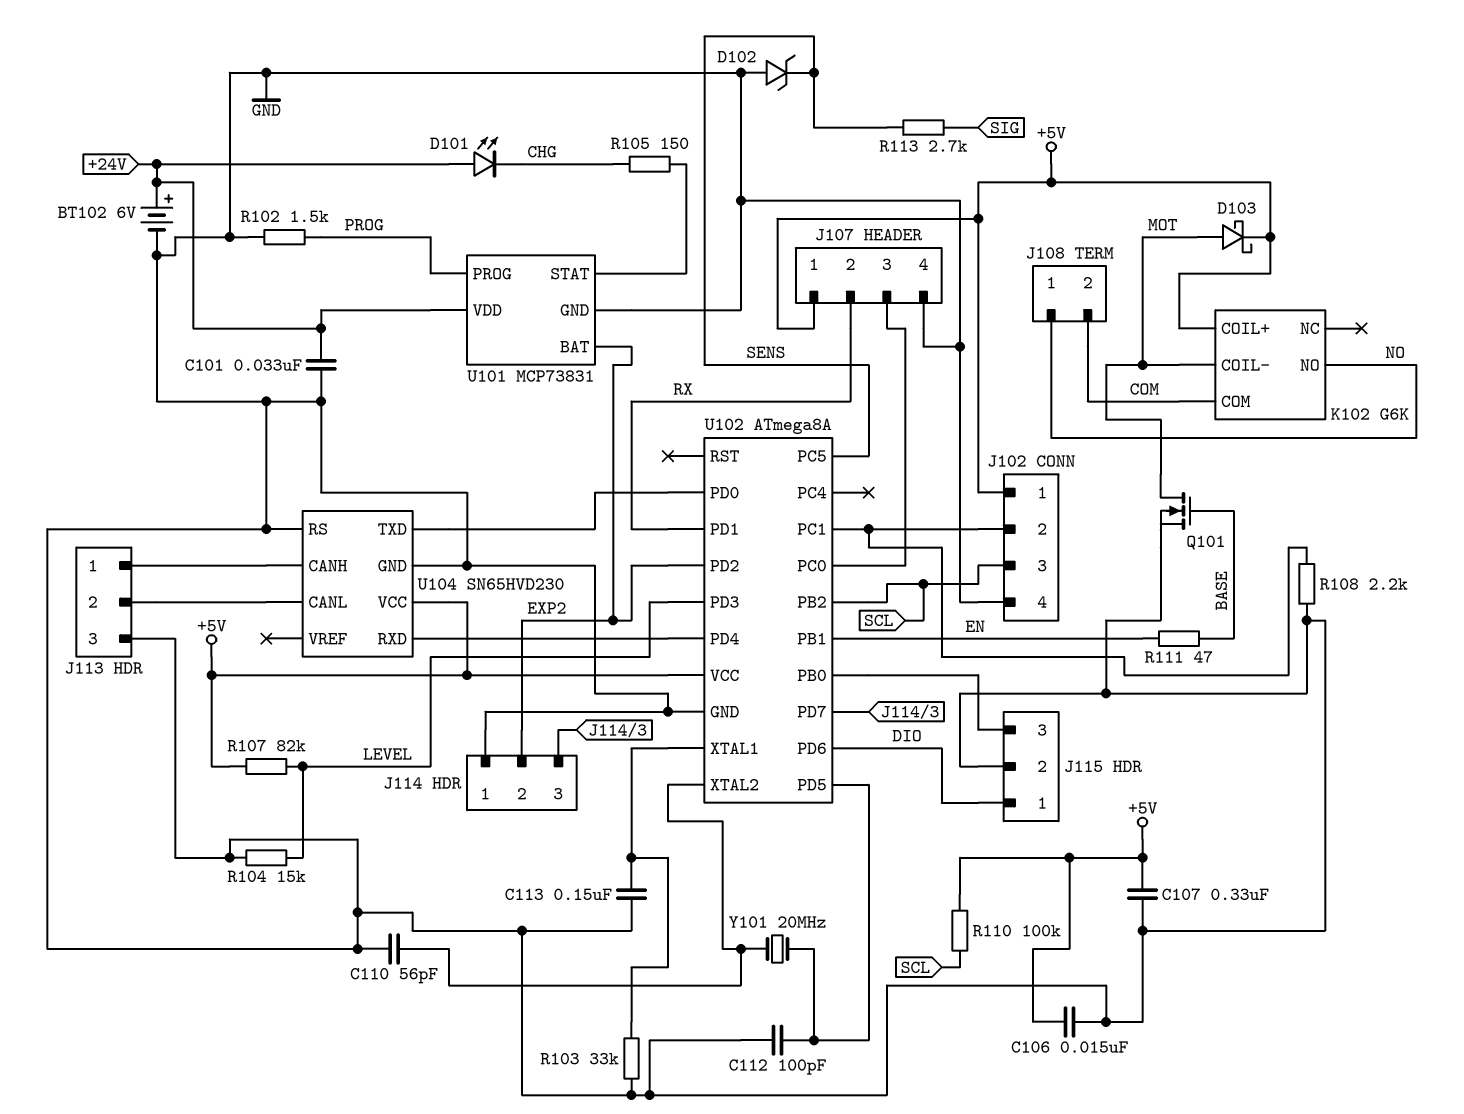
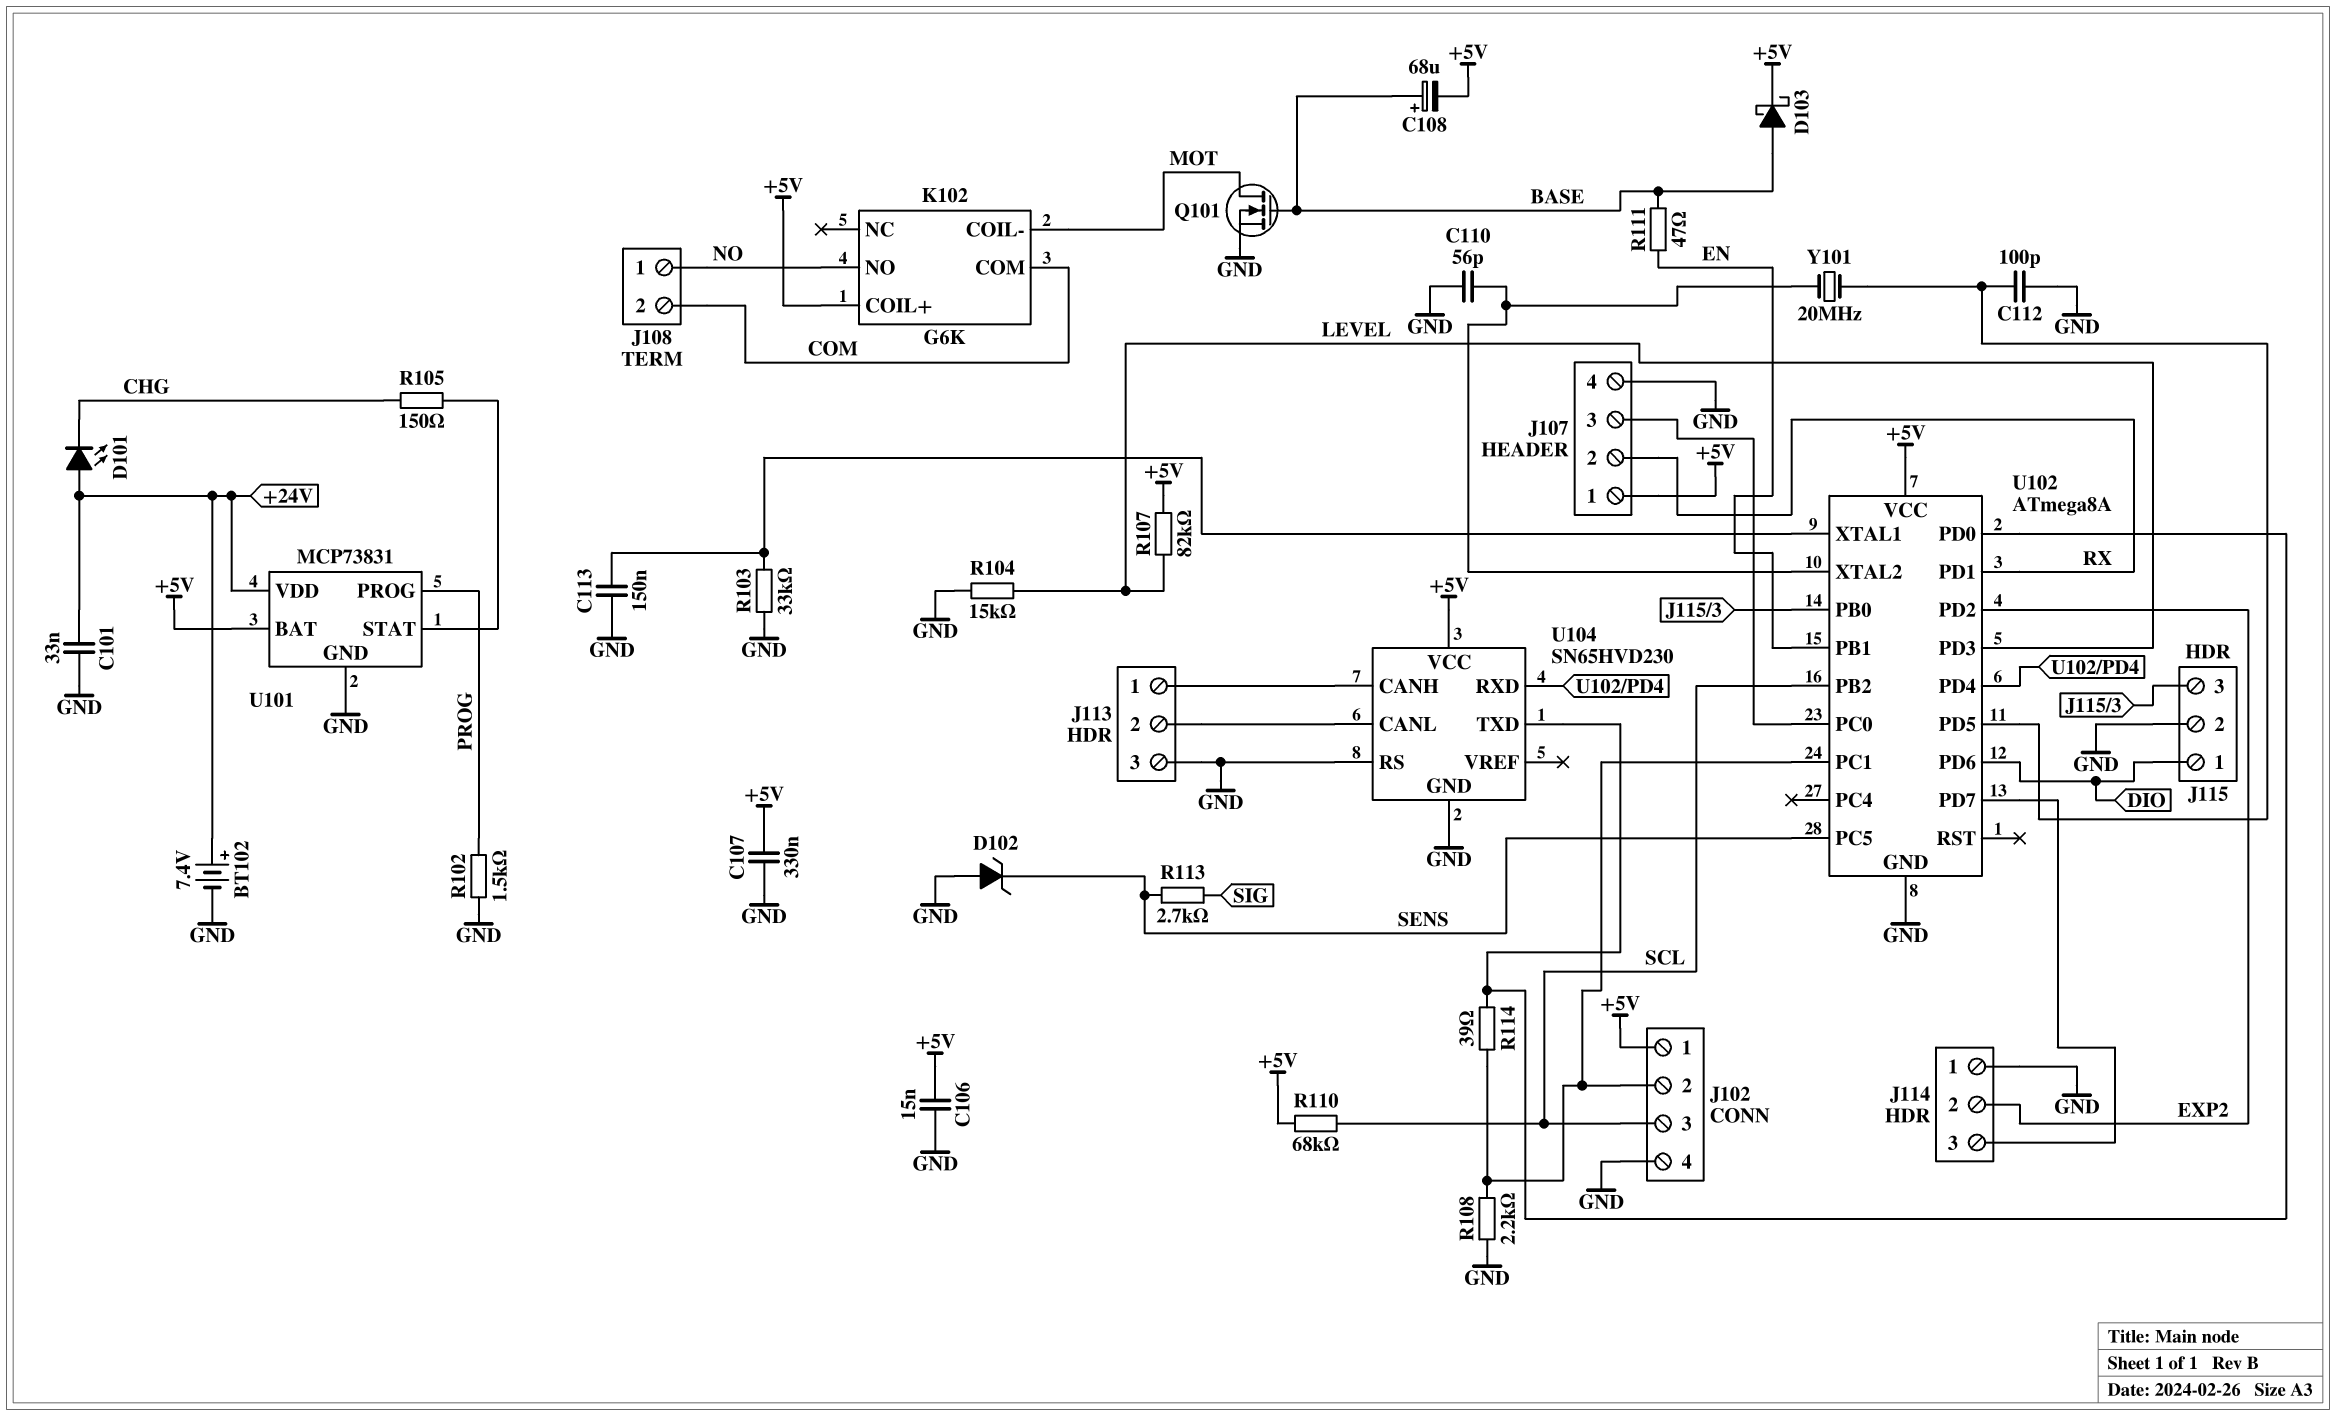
BT102: 6V (plus +24V, minus GND) -> 7.4V (plus +24V, minus GND)
C108: none -> 68uF (plus BASE, minus +5V)
D103: schottky (A MOT, K +5V) -> schottky (A BASE, K +5V)
R110: 100k (+5V, SCL) -> 68k (+5V, SCL)
R114: none -> 39 (J102/2, U102/PD0)
U101 pin BAT: EXP2 -> +5V

